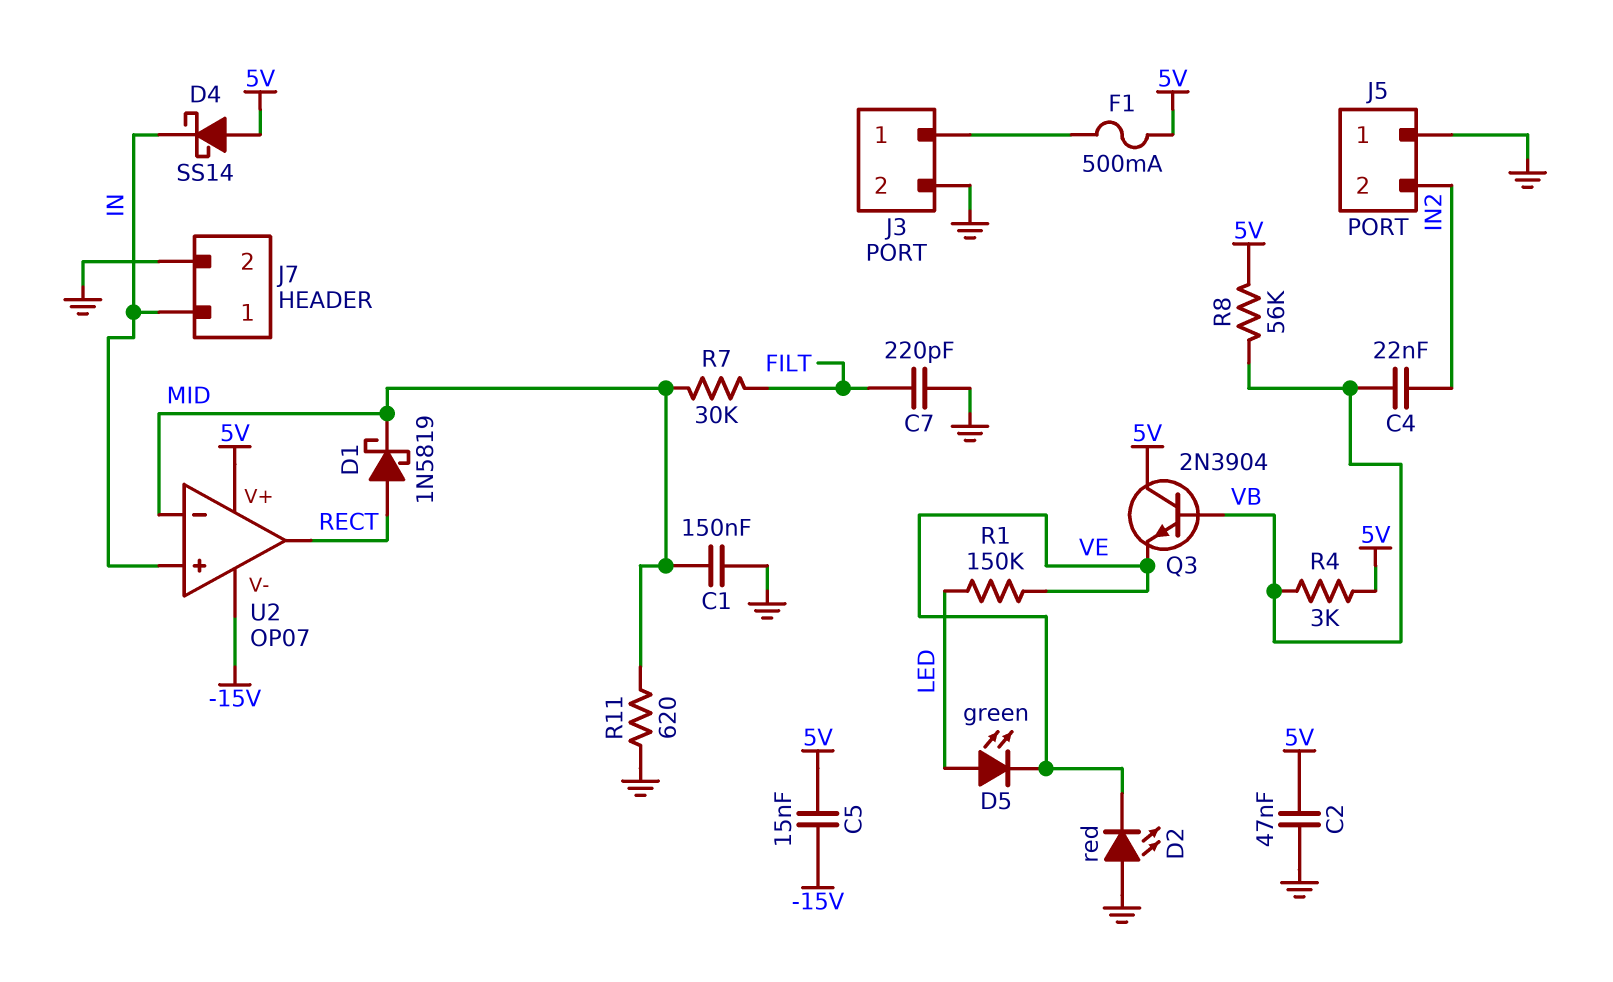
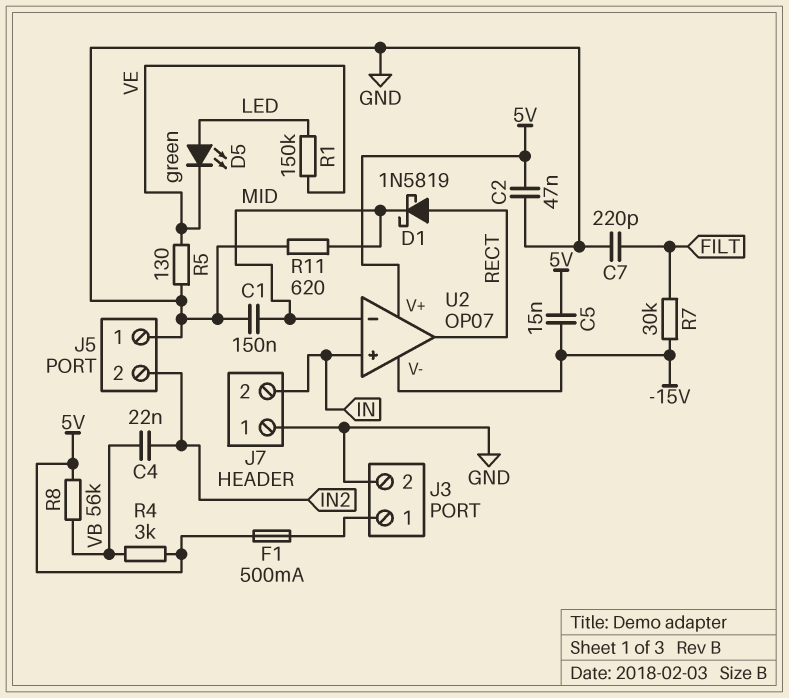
D2: LED red (A GND, K VE) -> none
D4: schottky SS14 (A 5V, K IN) -> none
J7 pin 1: IN -> GND
J7 pin 2: GND -> IN
Q3: NPN 2N3904 (B VB, C 5V, E VE) -> none
R5: none -> 130 (GND, VE)
R7: 30k (FILT, MID) -> 30k (-15V, FILT)

